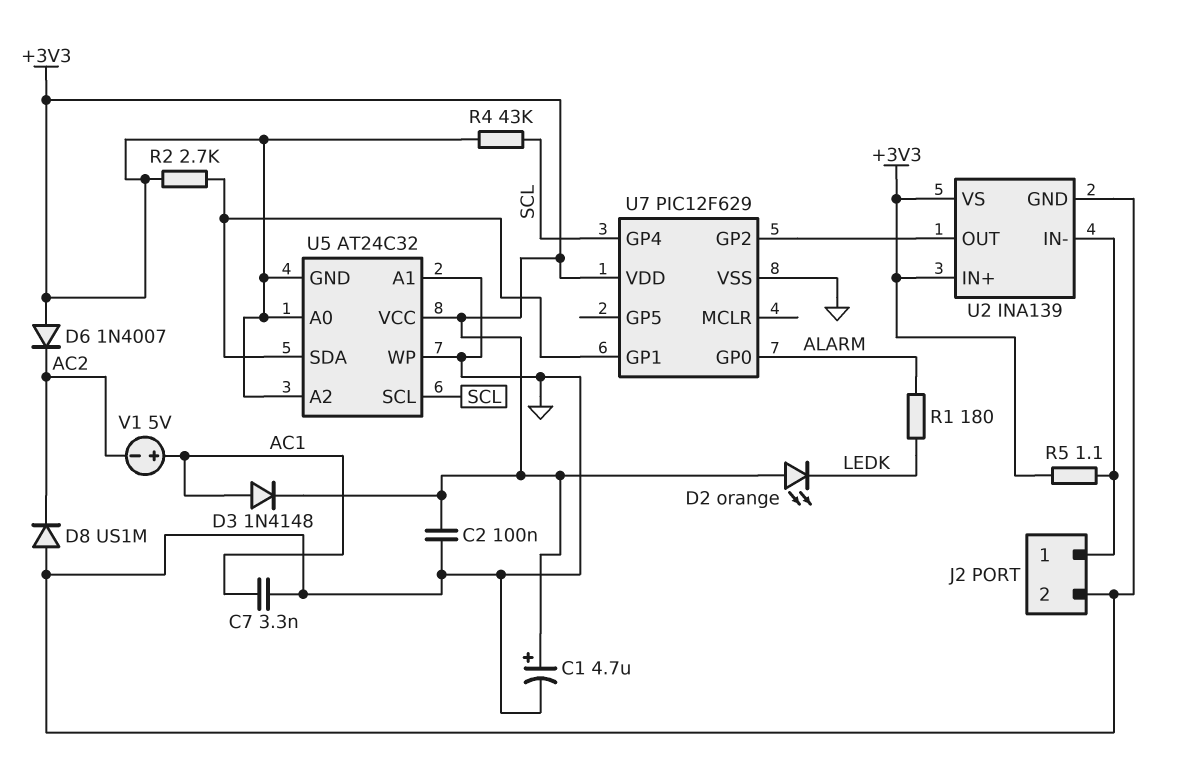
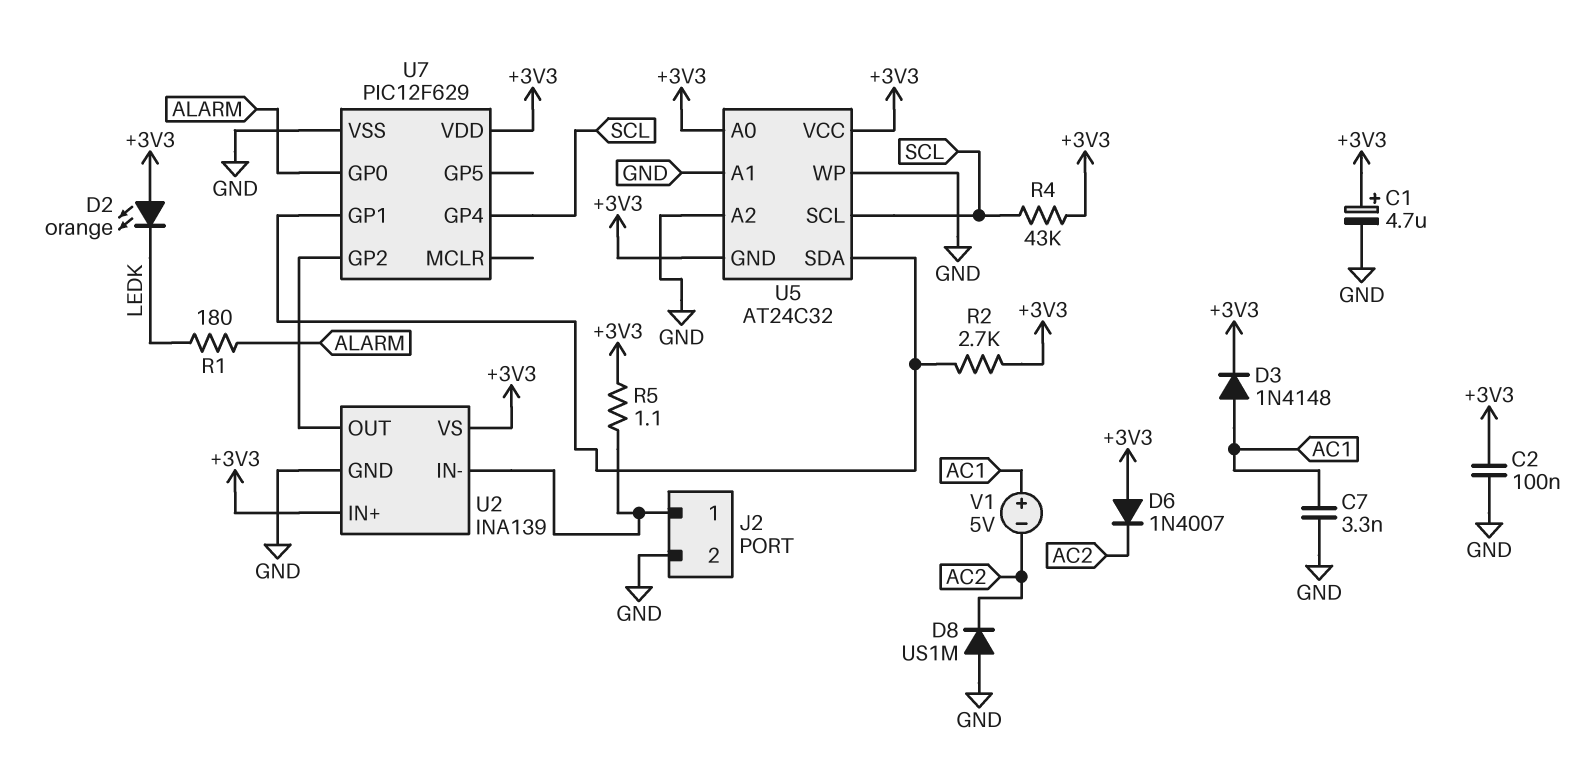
U5 pin A2: +3V3 -> GND

